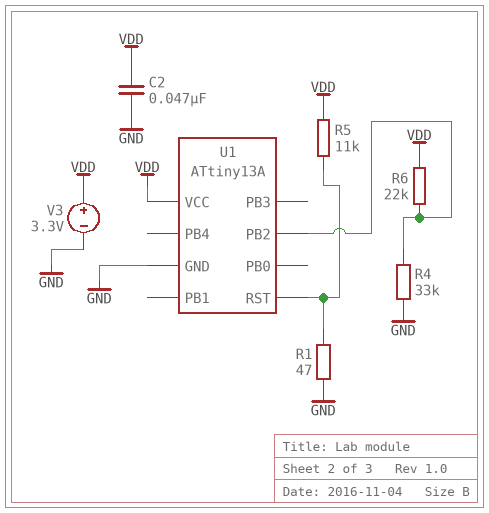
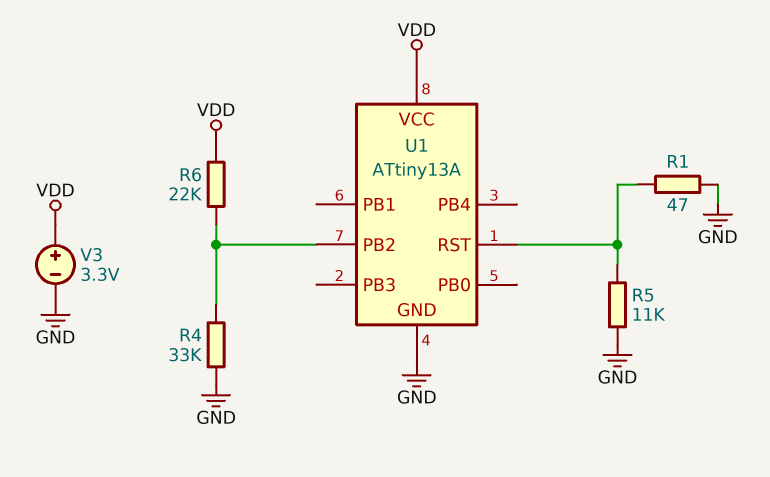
C2: 47nF (GND, VDD) -> none
R5: 11k (U1/RST, VDD) -> 11k (GND, U1/RST)

